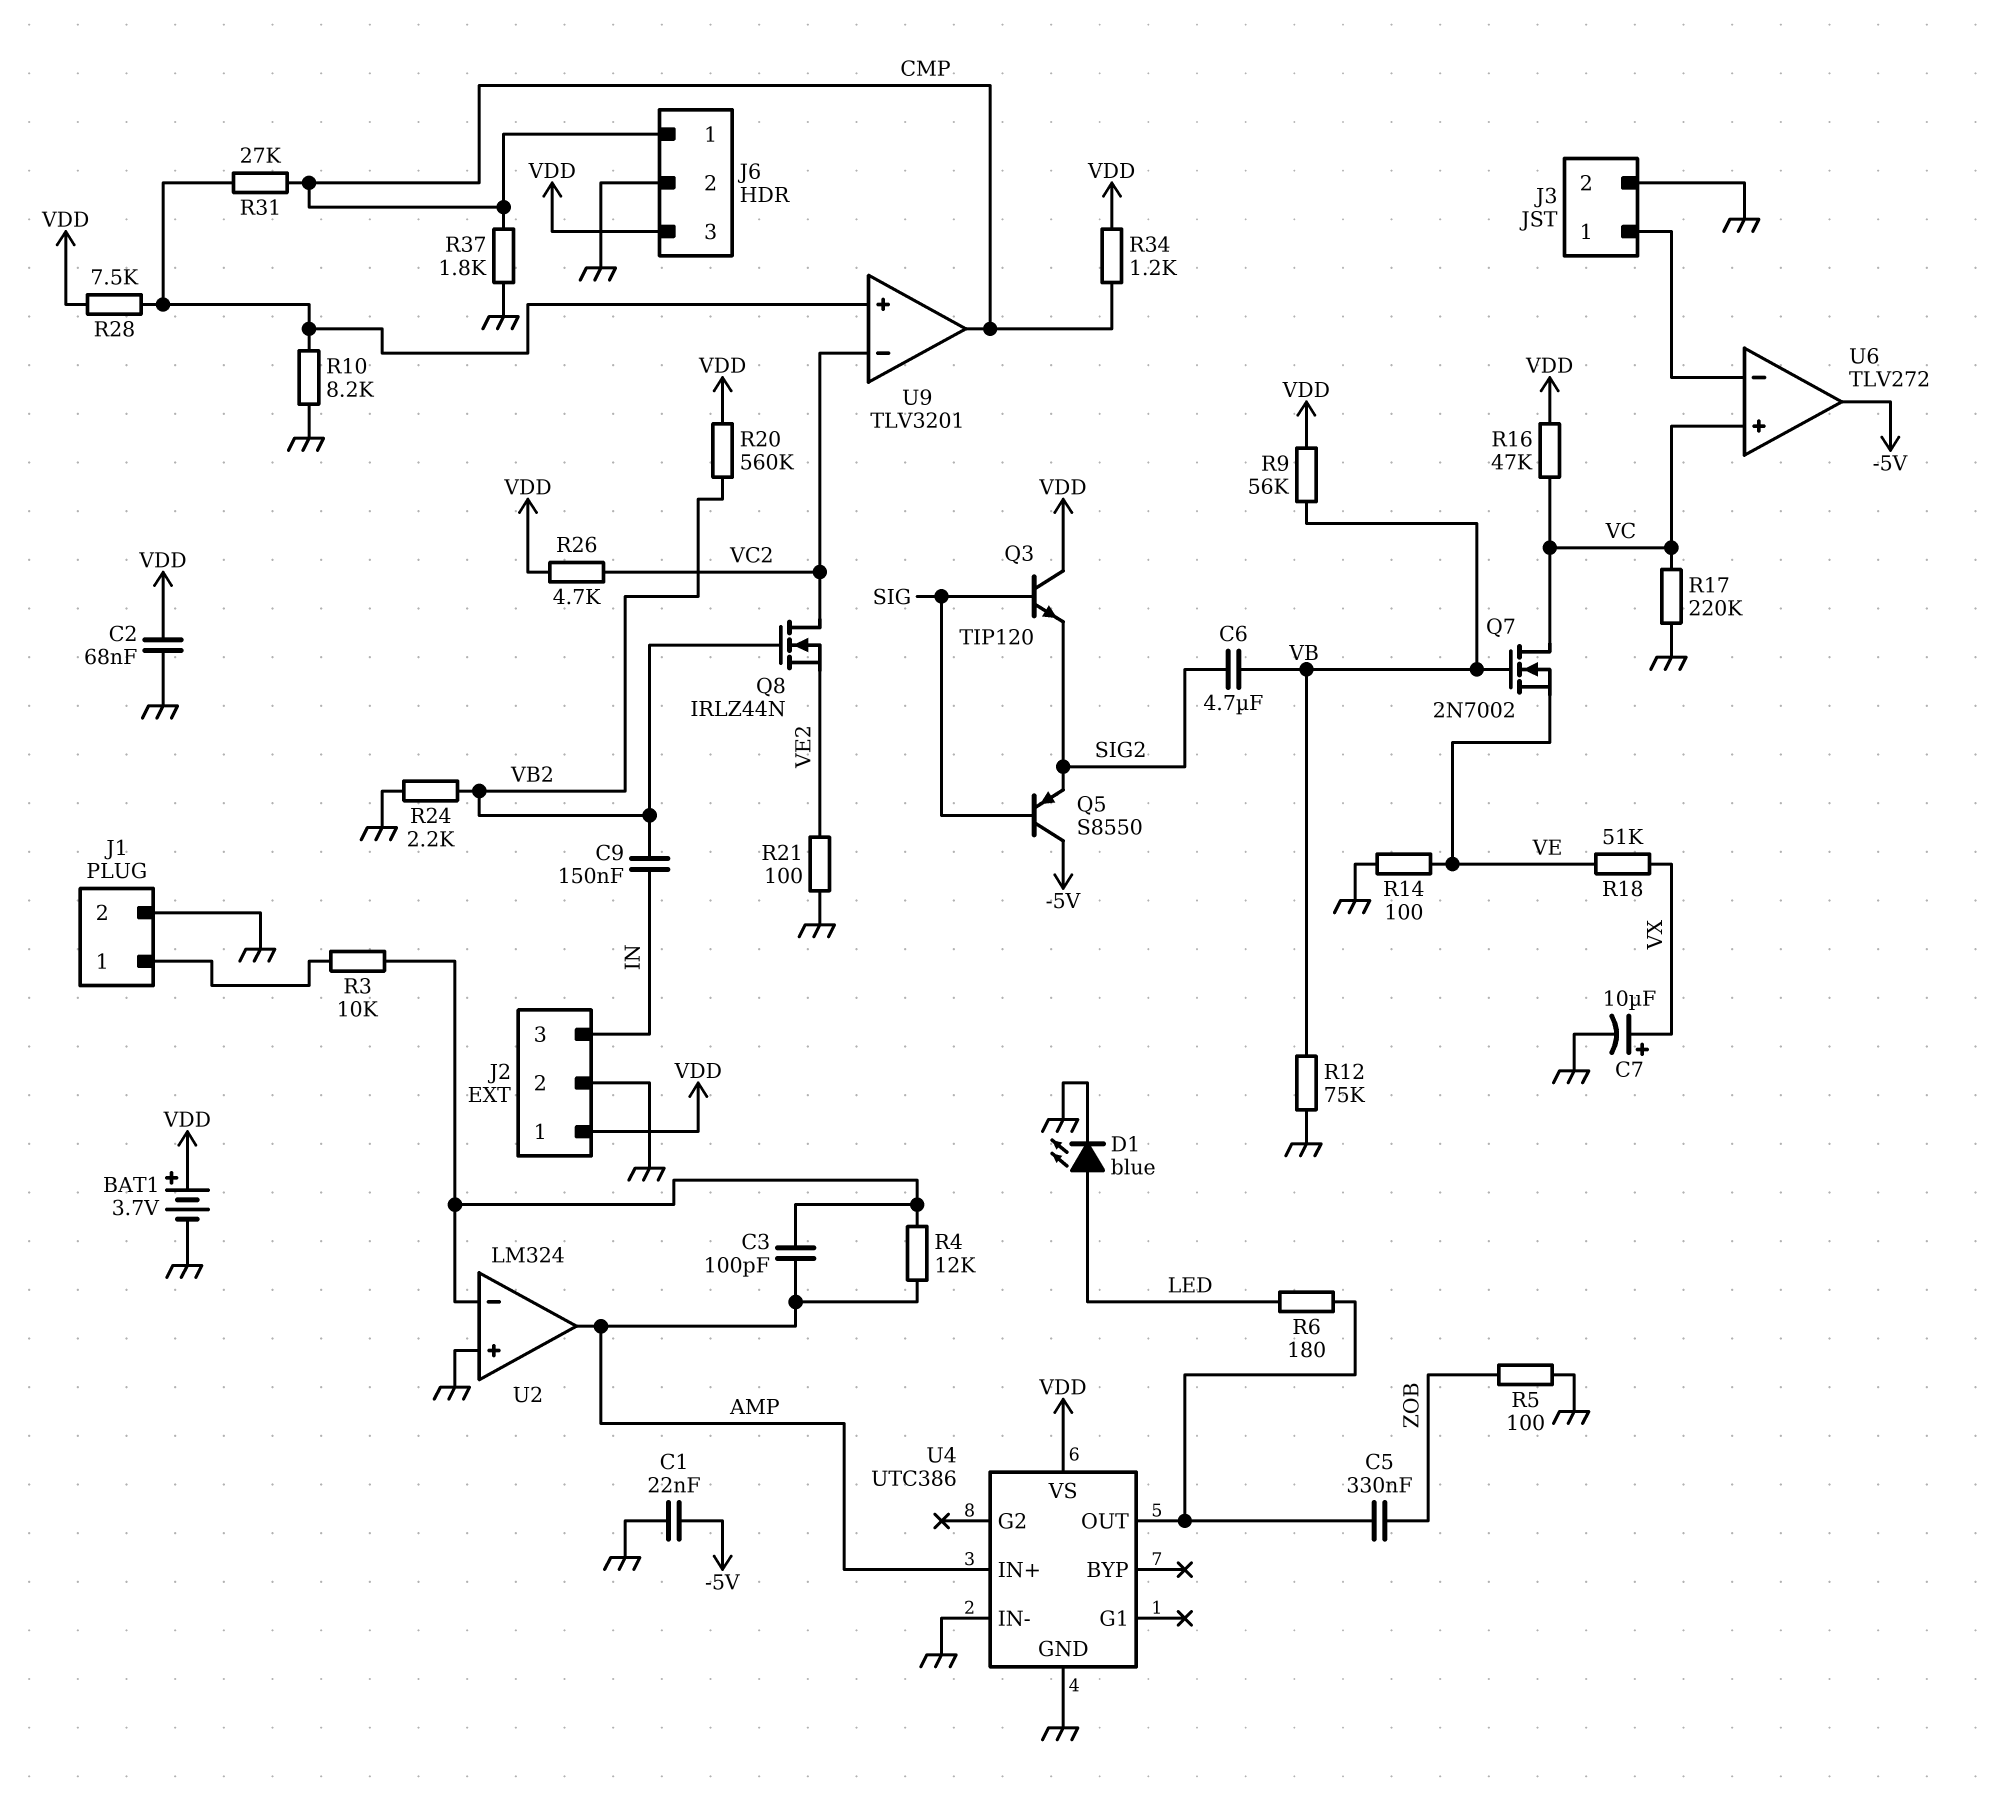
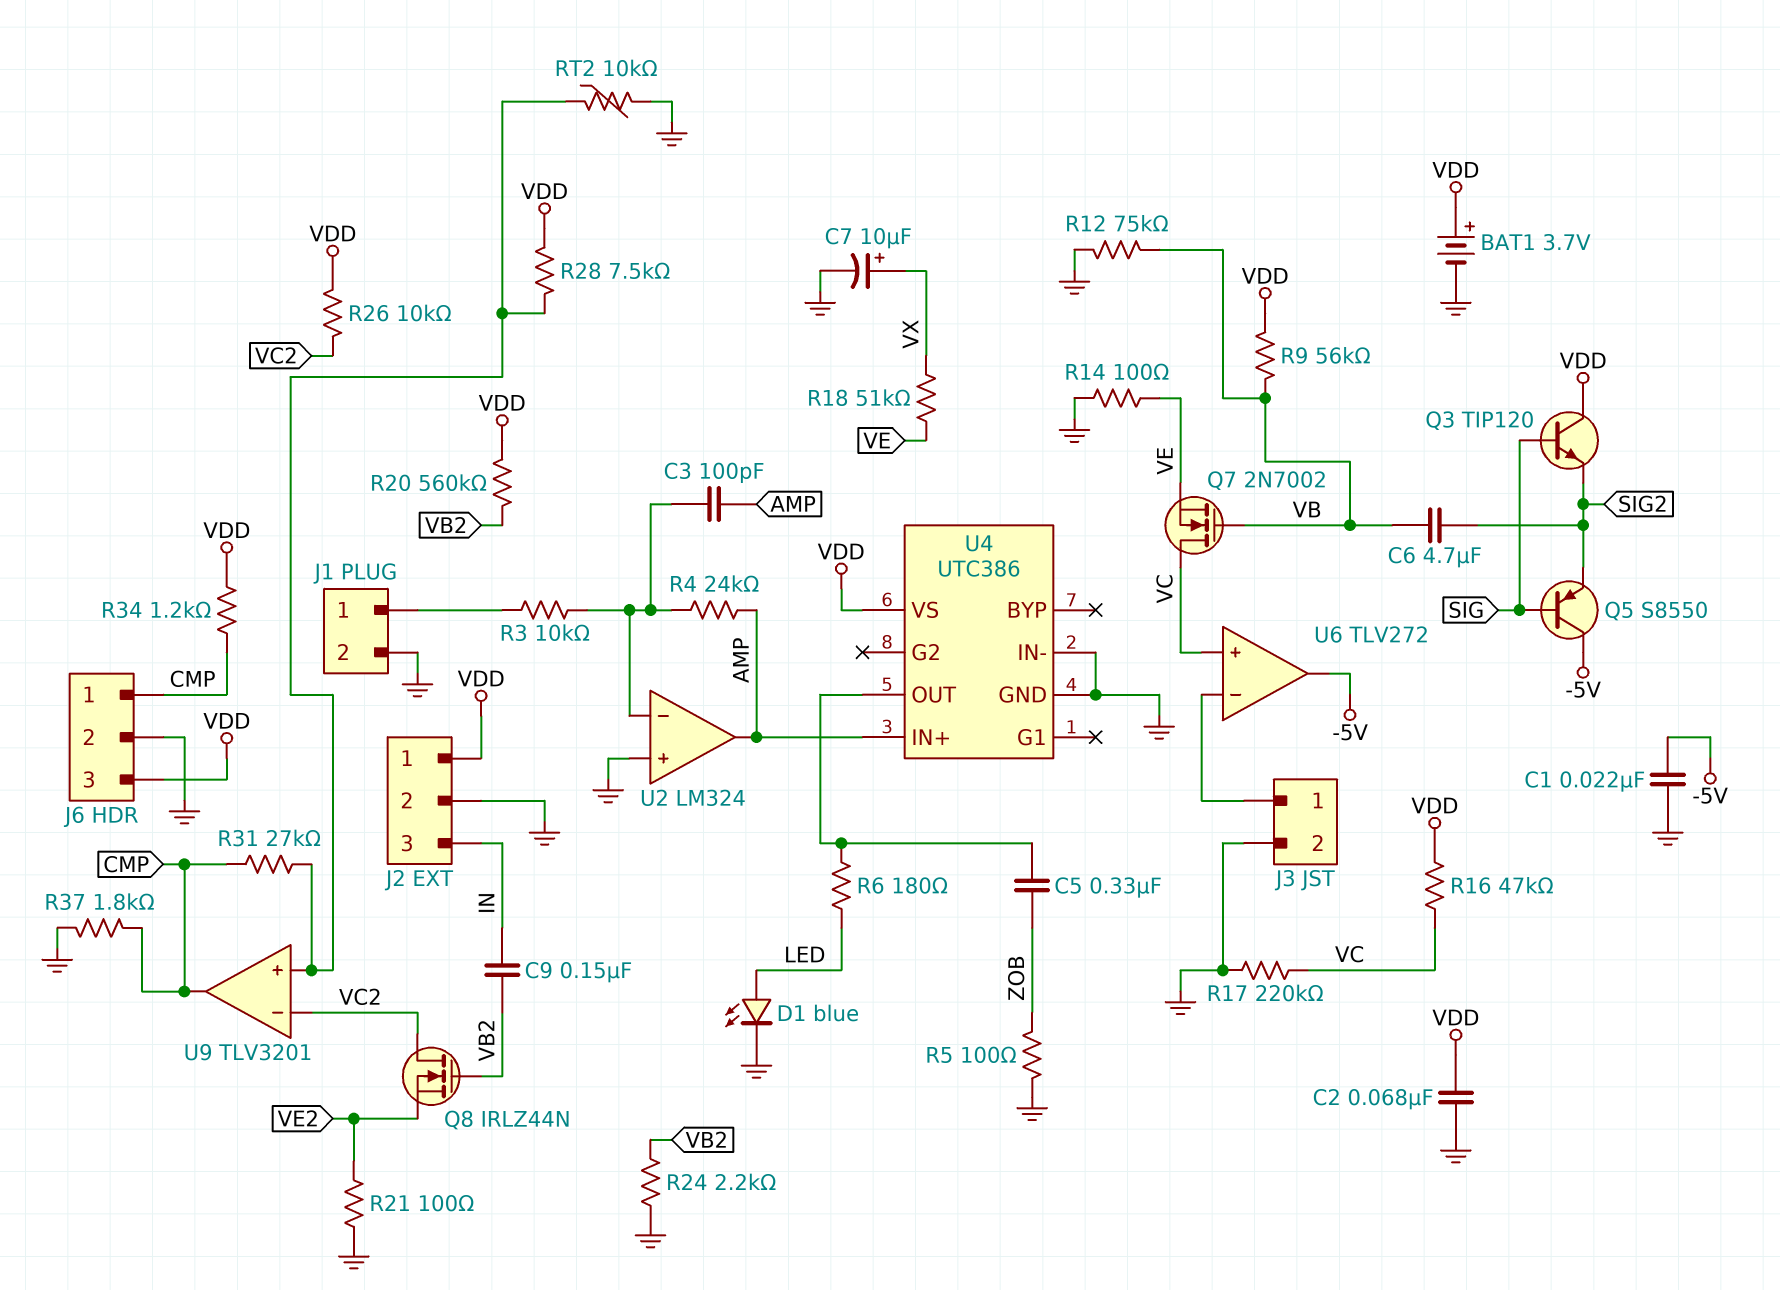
R4: 12k (AMP, U2/in-) -> 24k (AMP, U2/in-)
R10: 8.2k (GND, U9/in+) -> none
R26: 4.7k (VC2, VDD) -> 10k (VC2, VDD)
RT2: none -> 10k (GND, U9/in+)

